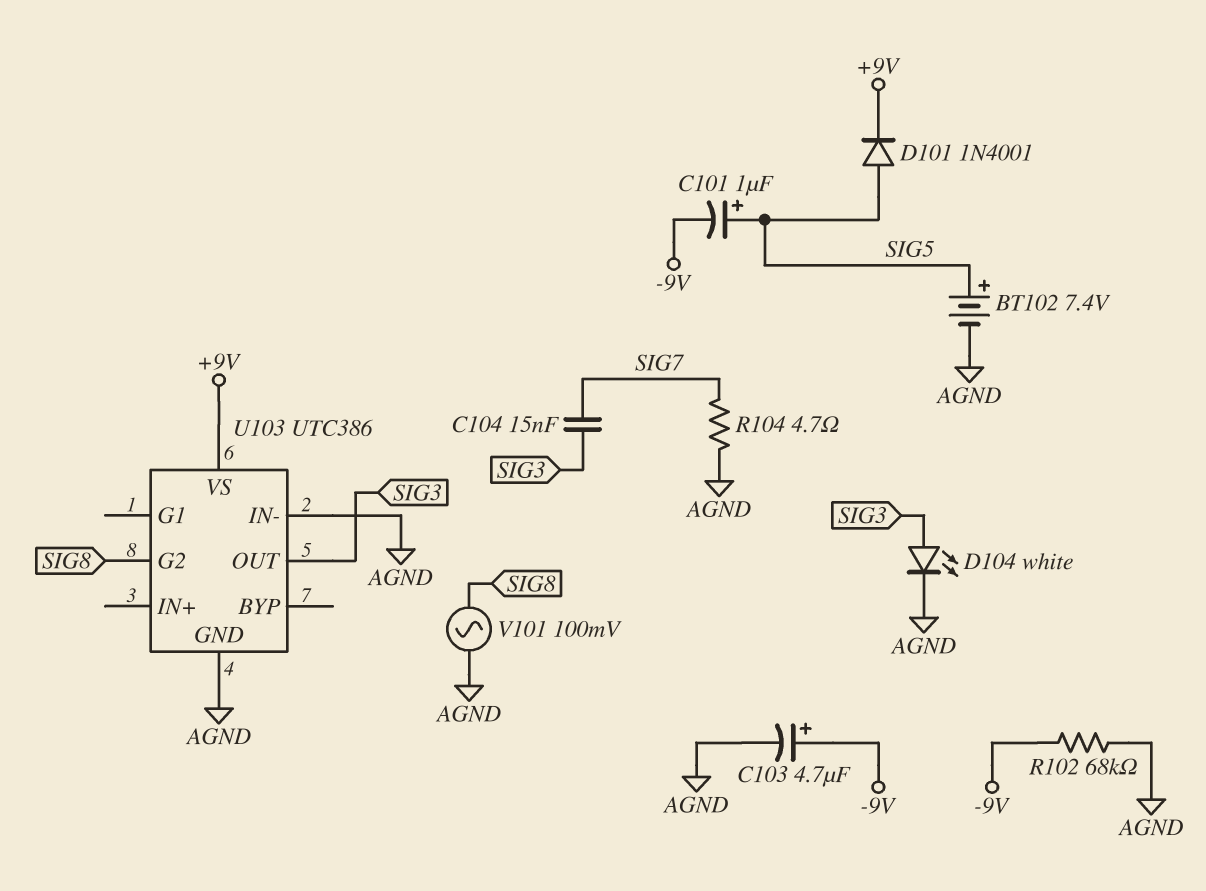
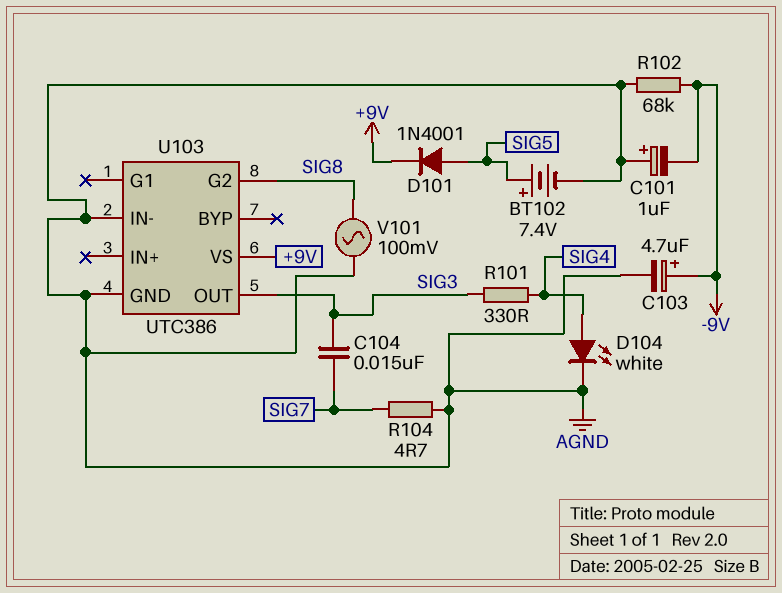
C101: 1uF (plus SIG5, minus -9V) -> 1uF (plus AGND, minus -9V)
D104: LED white (A SIG3, K AGND) -> LED white (A SIG4, K AGND)
R101: none -> 330 (SIG3, SIG4)

